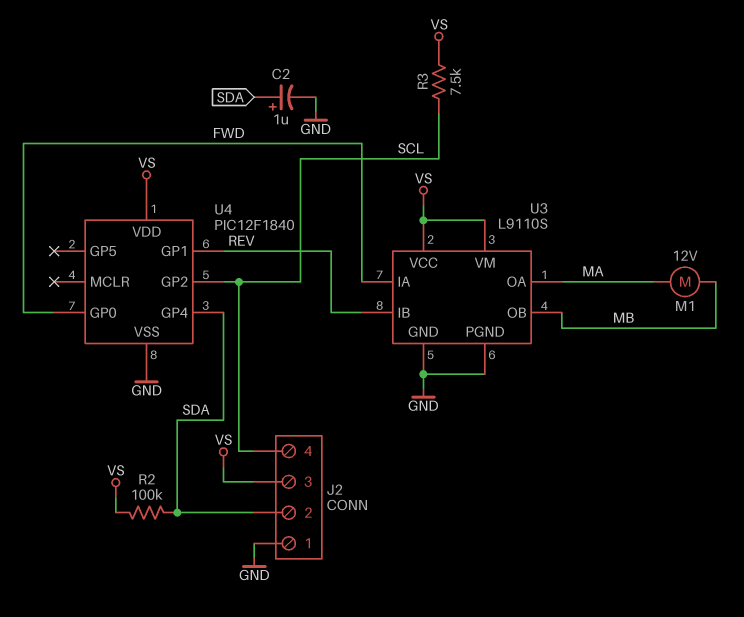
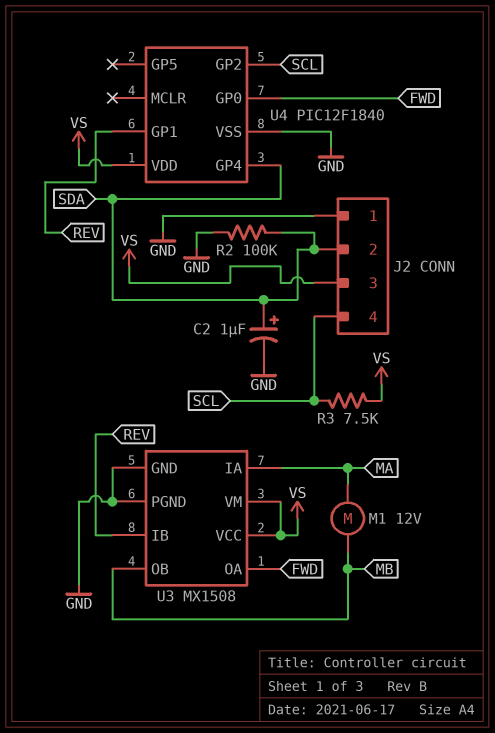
R2: 100k (SDA, VS) -> 100k (GND, SDA)
U3: L9110S -> MX1508
U3 pin IA: FWD -> MA
U3 pin OA: MA -> FWD

